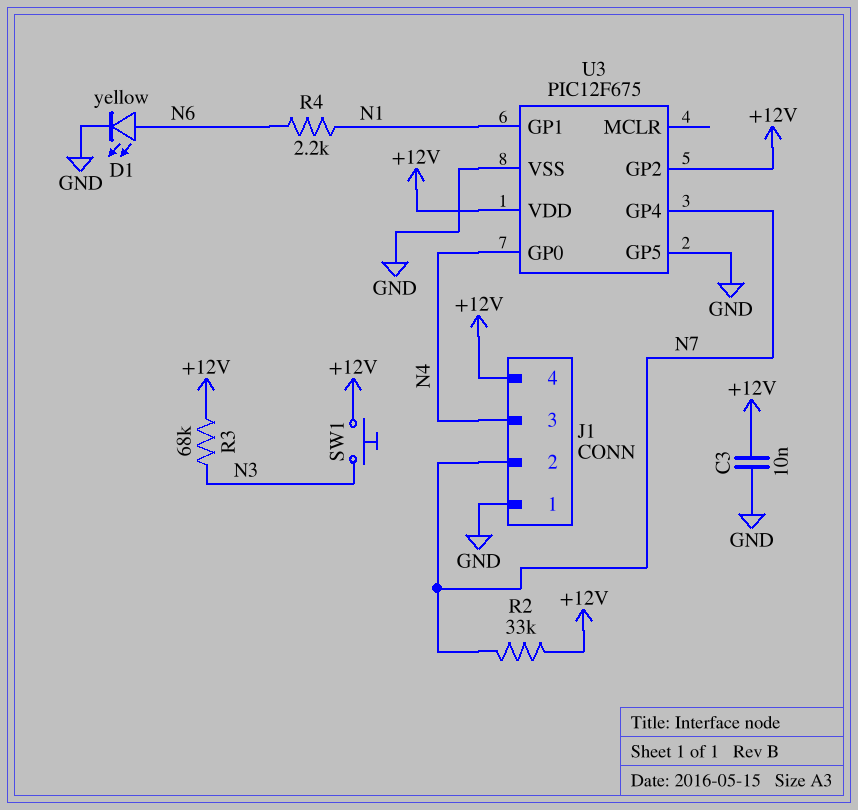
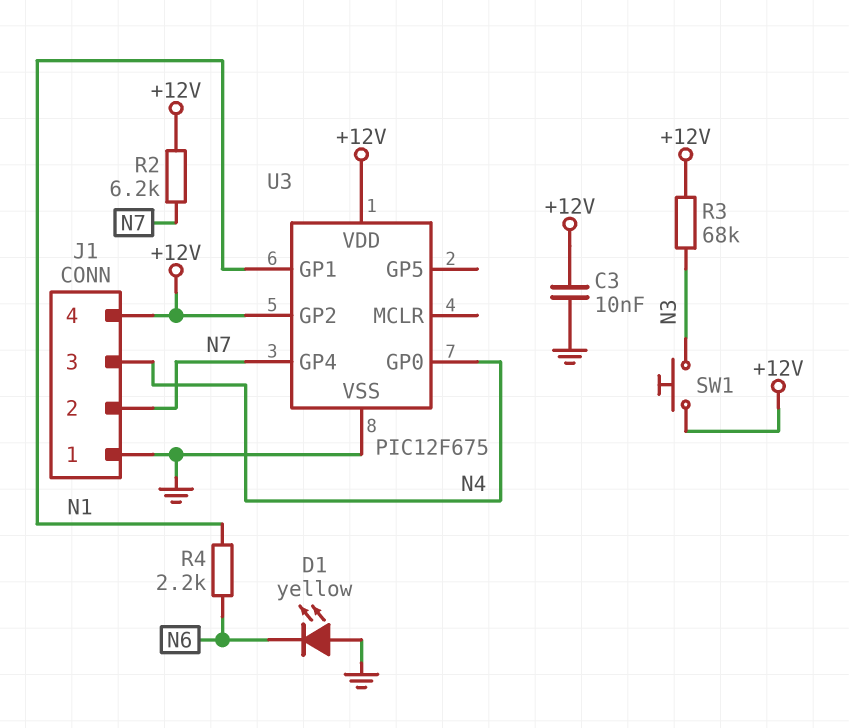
D1: LED yellow (A N6, K GND) -> LED yellow (A GND, K N6)
R2: 33k (+12V, N7) -> 6.2k (+12V, N7)
U3 pin GP5: GND -> none

